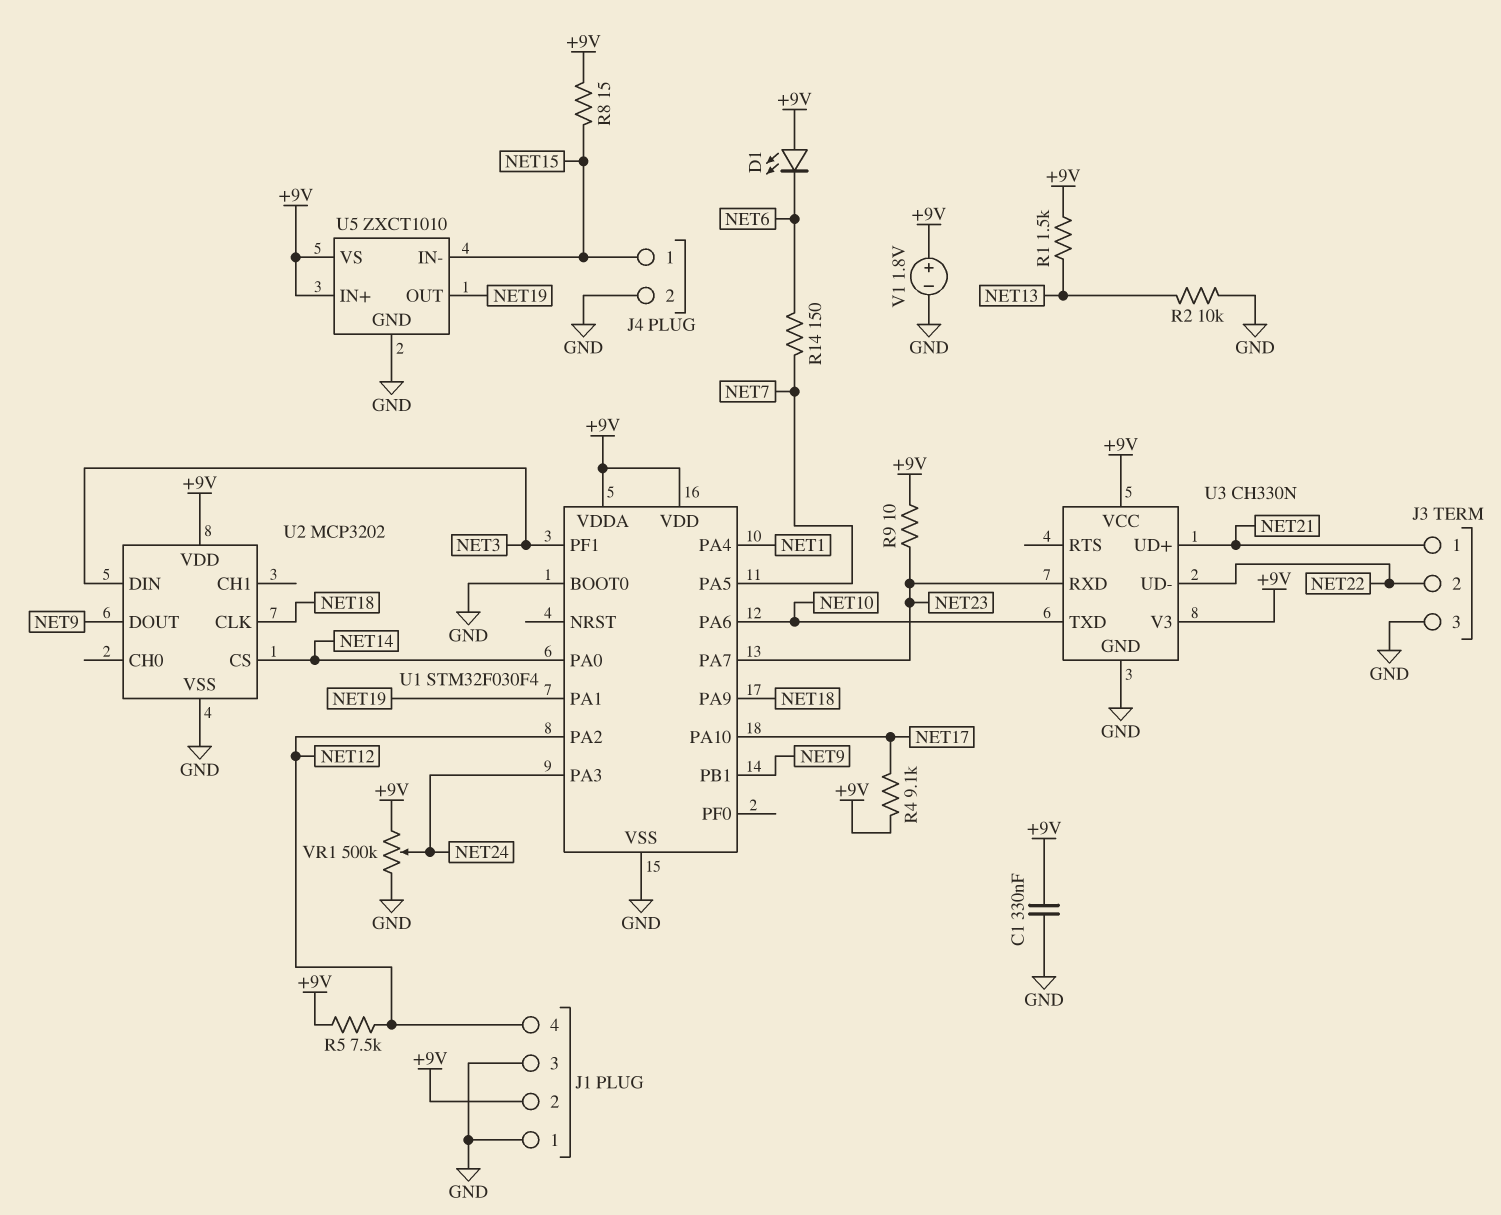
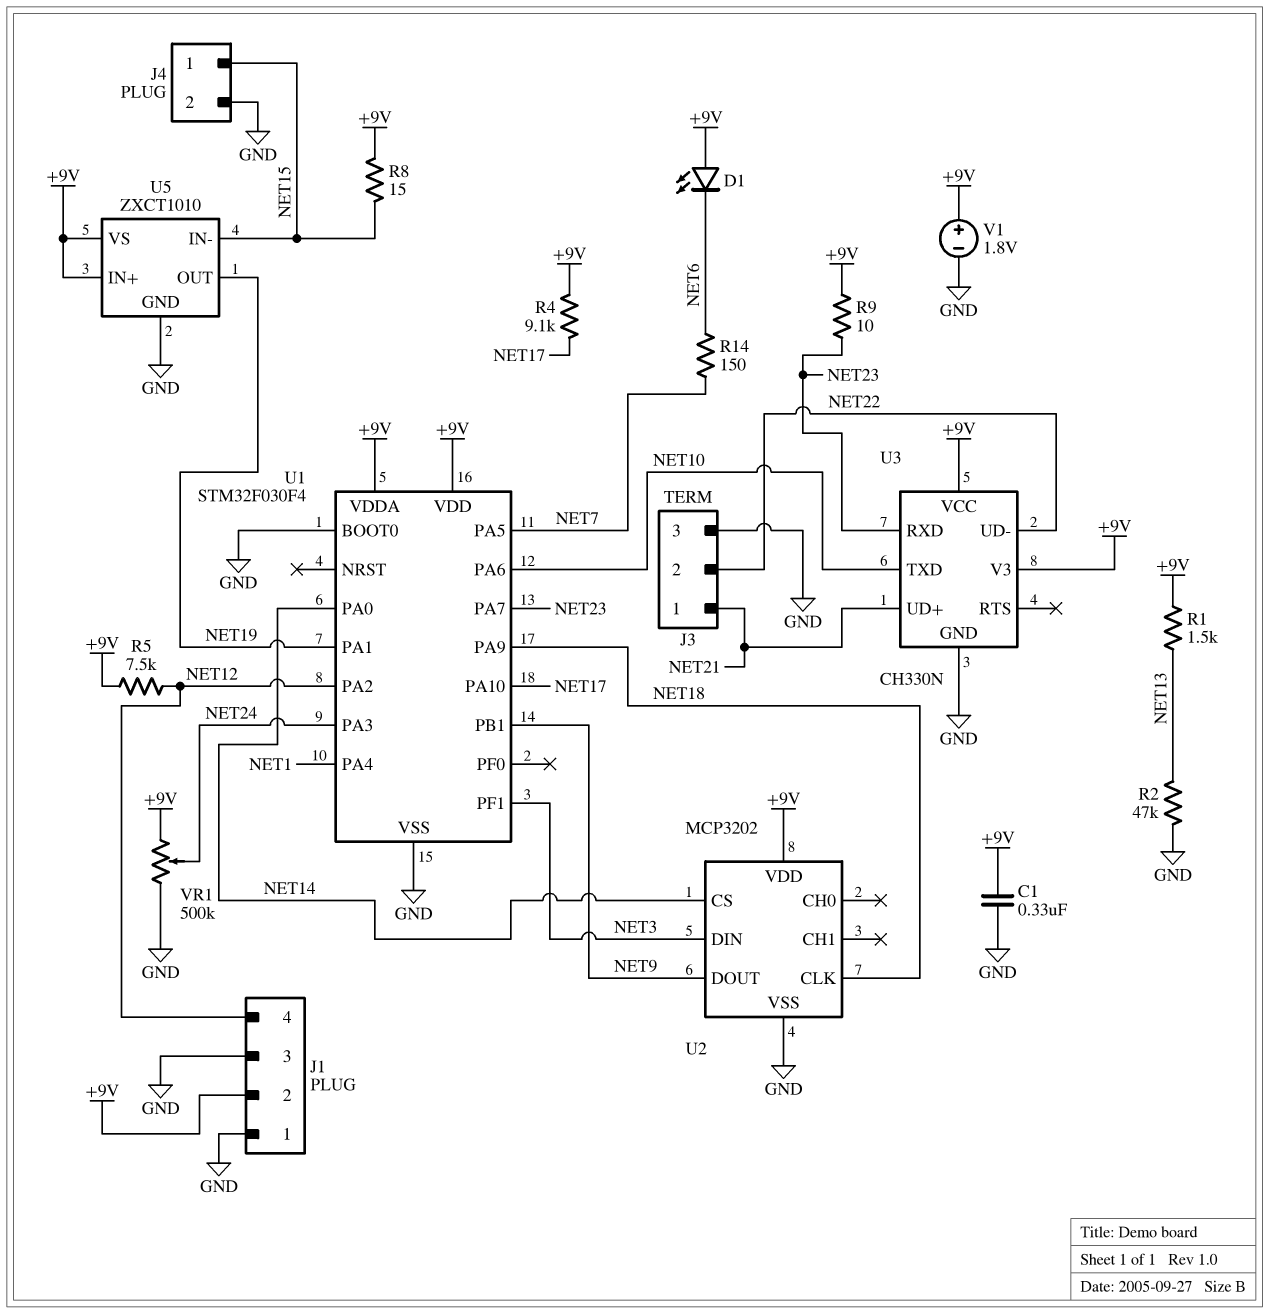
R2: 10k (GND, NET13) -> 47k (GND, NET13)

